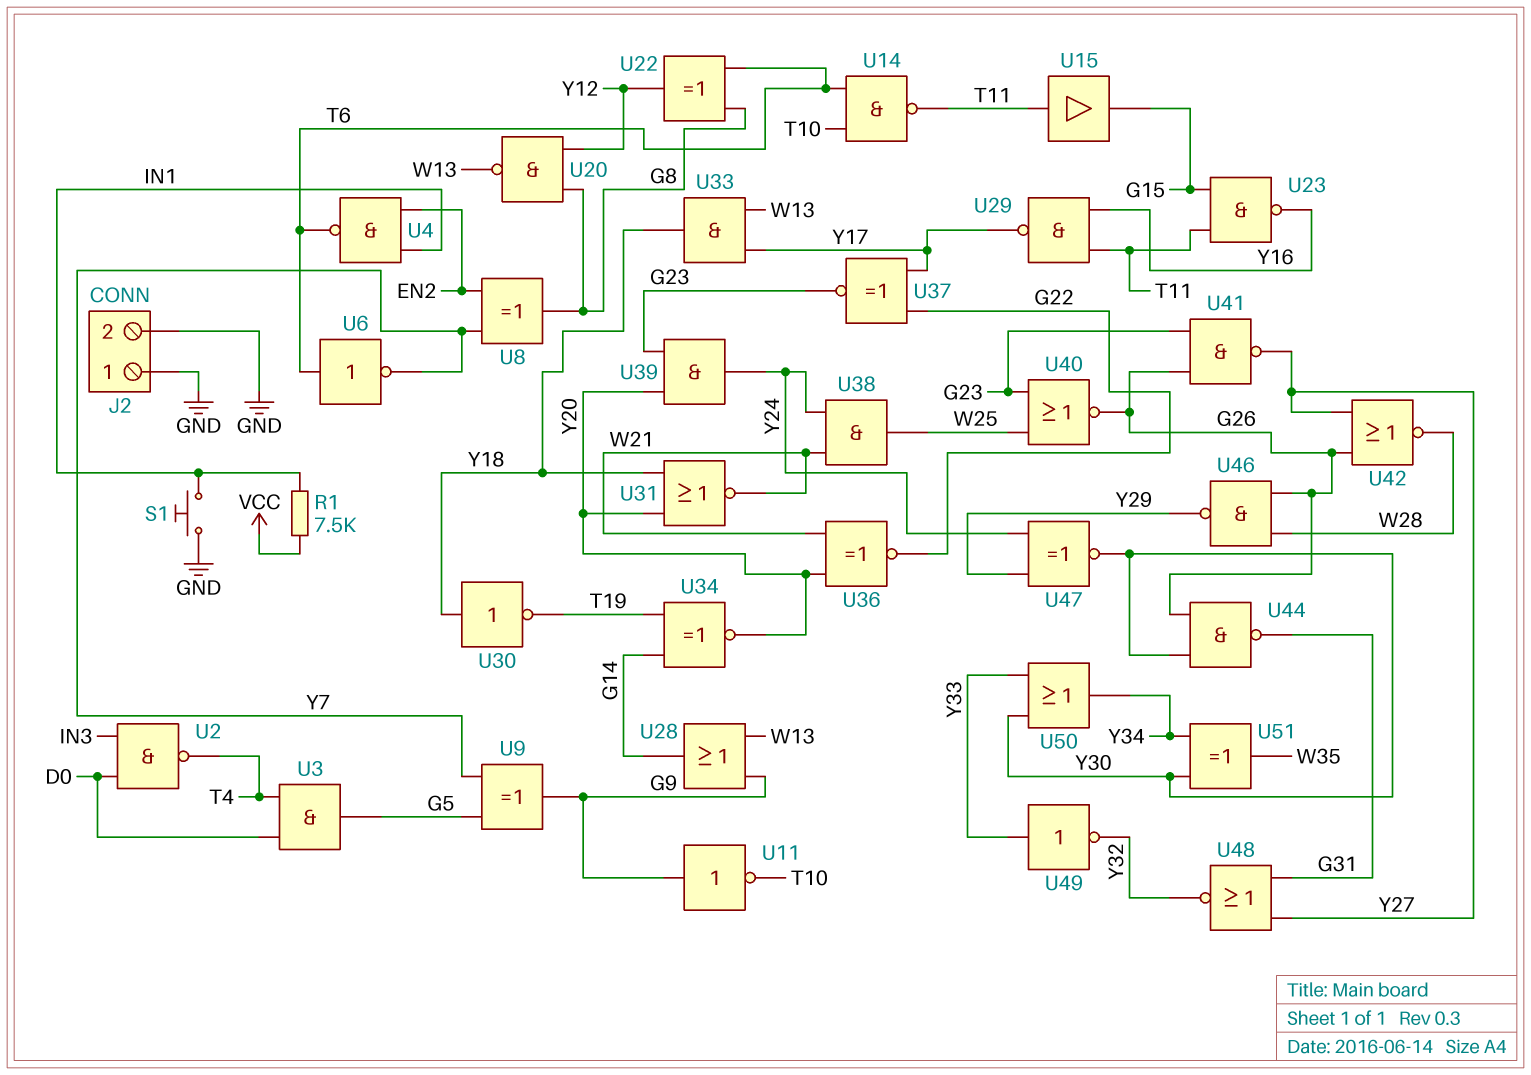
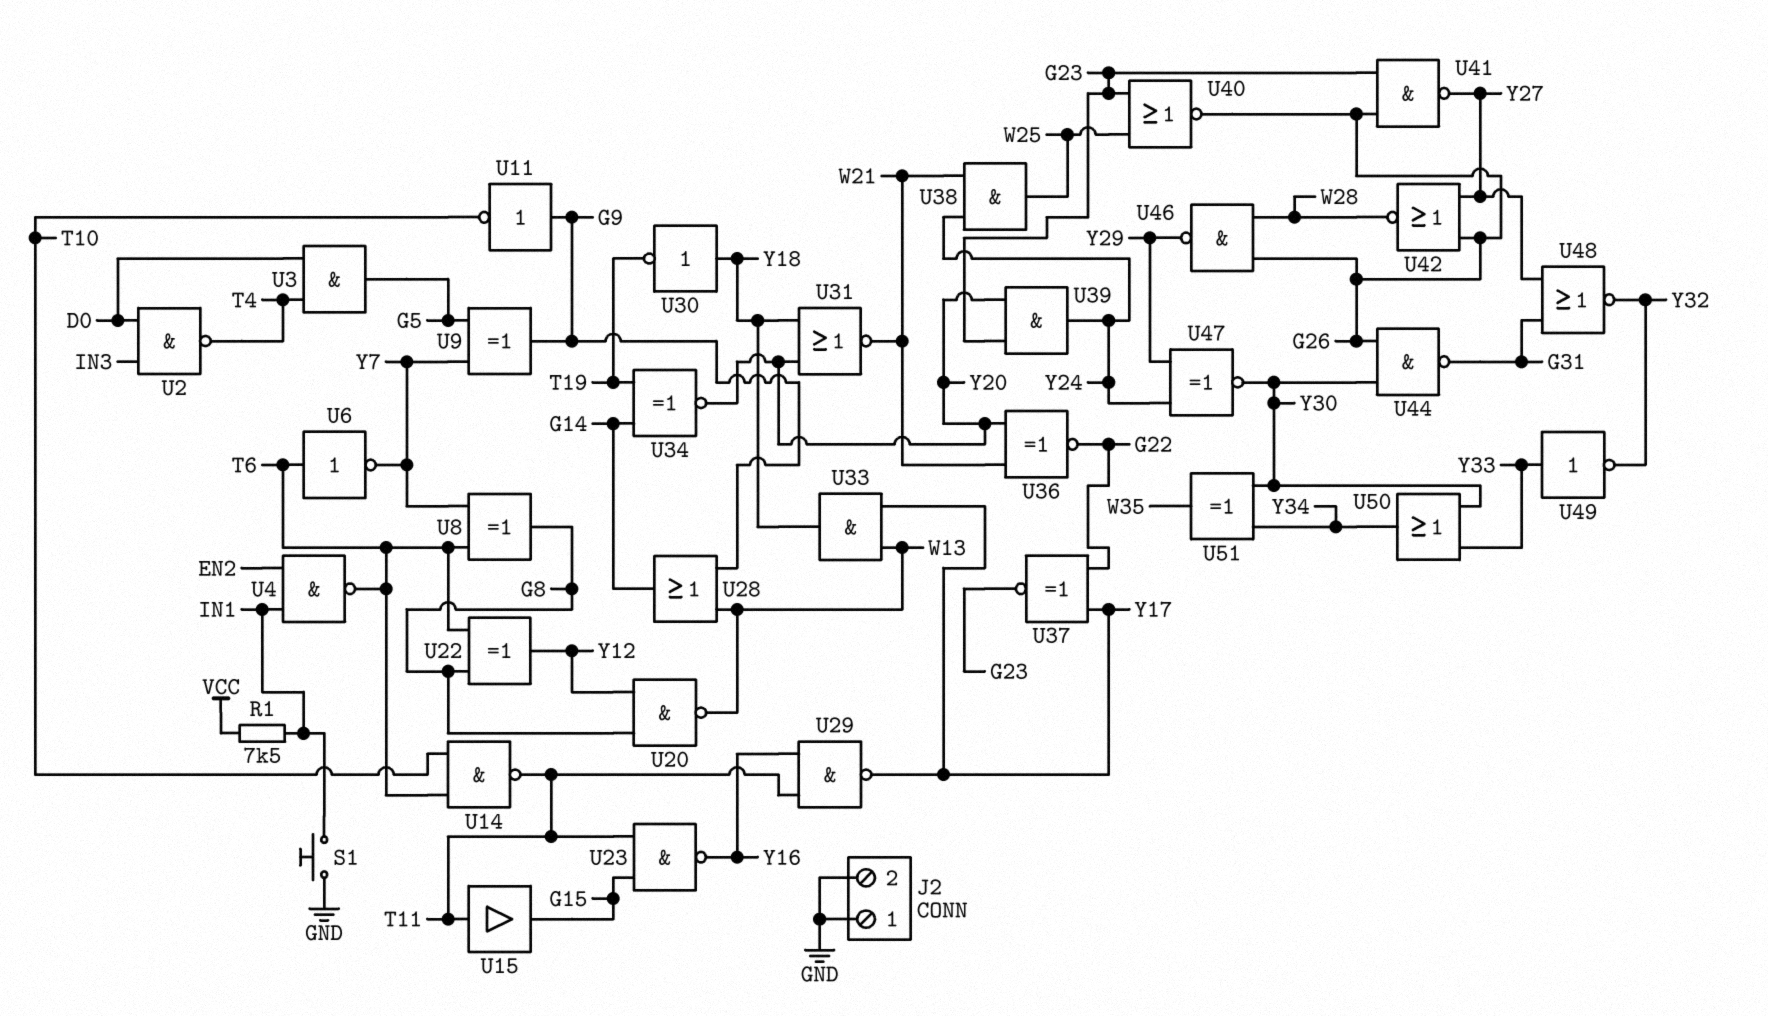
U8: XOR (in EN2, in Y7, out G8) -> XOR (in T6, in Y7, out G8)

